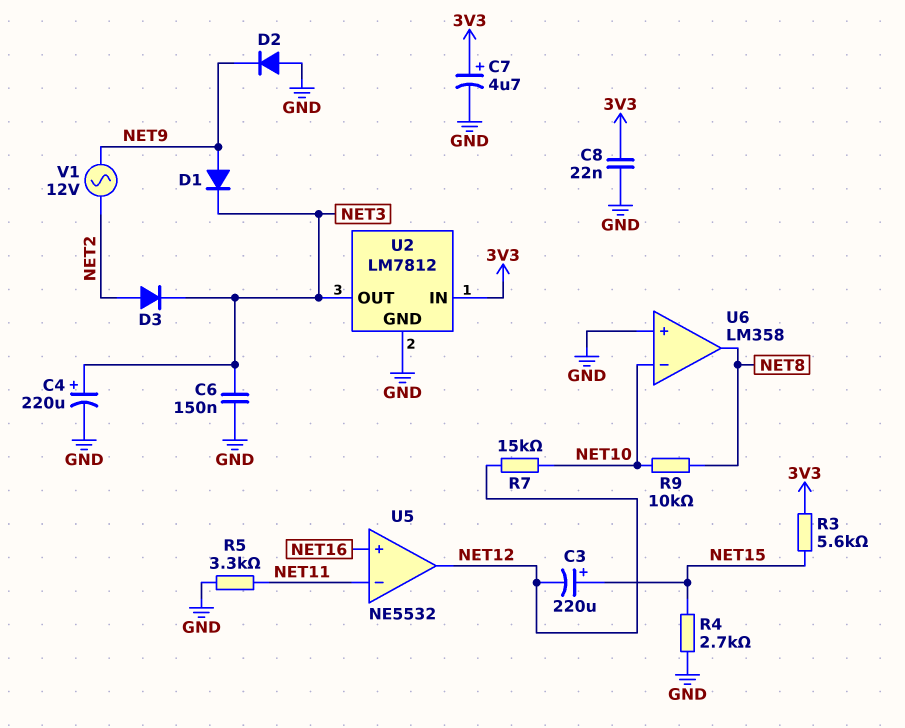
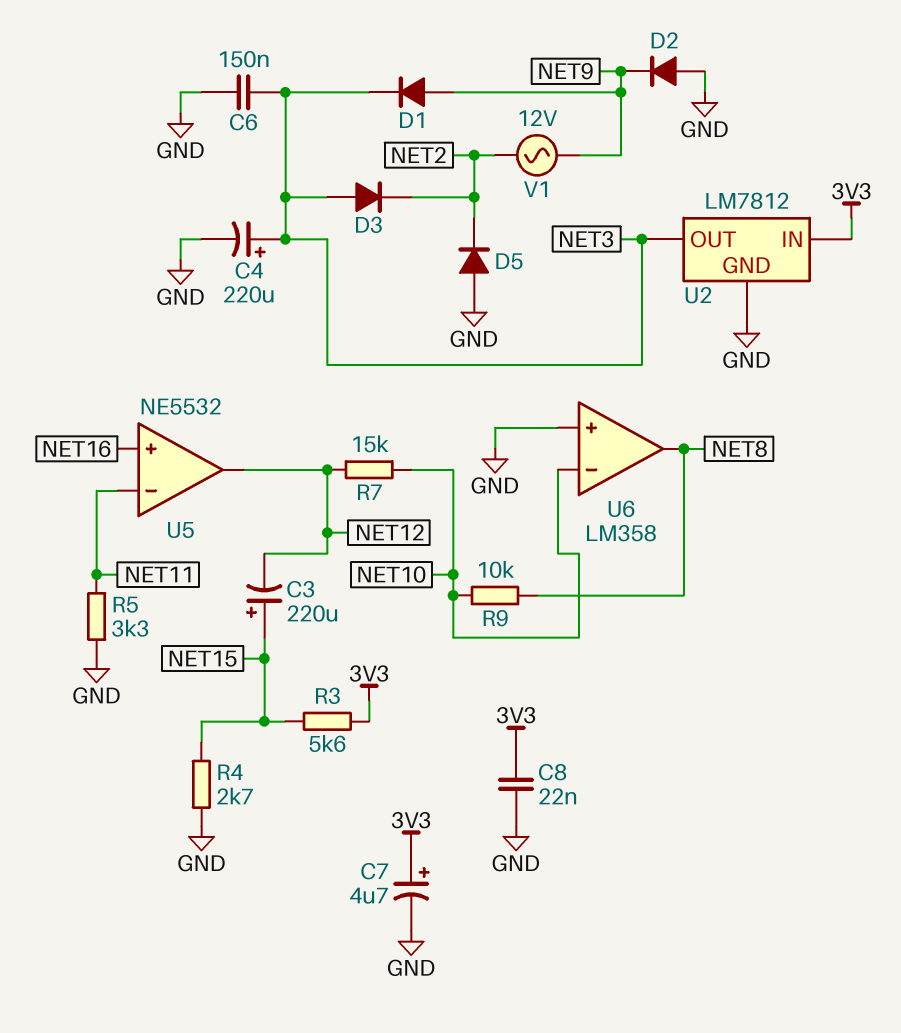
D3: diode (A NET2, K NET3) -> diode (A NET3, K NET2)
D5: none -> diode (A GND, K NET2)

